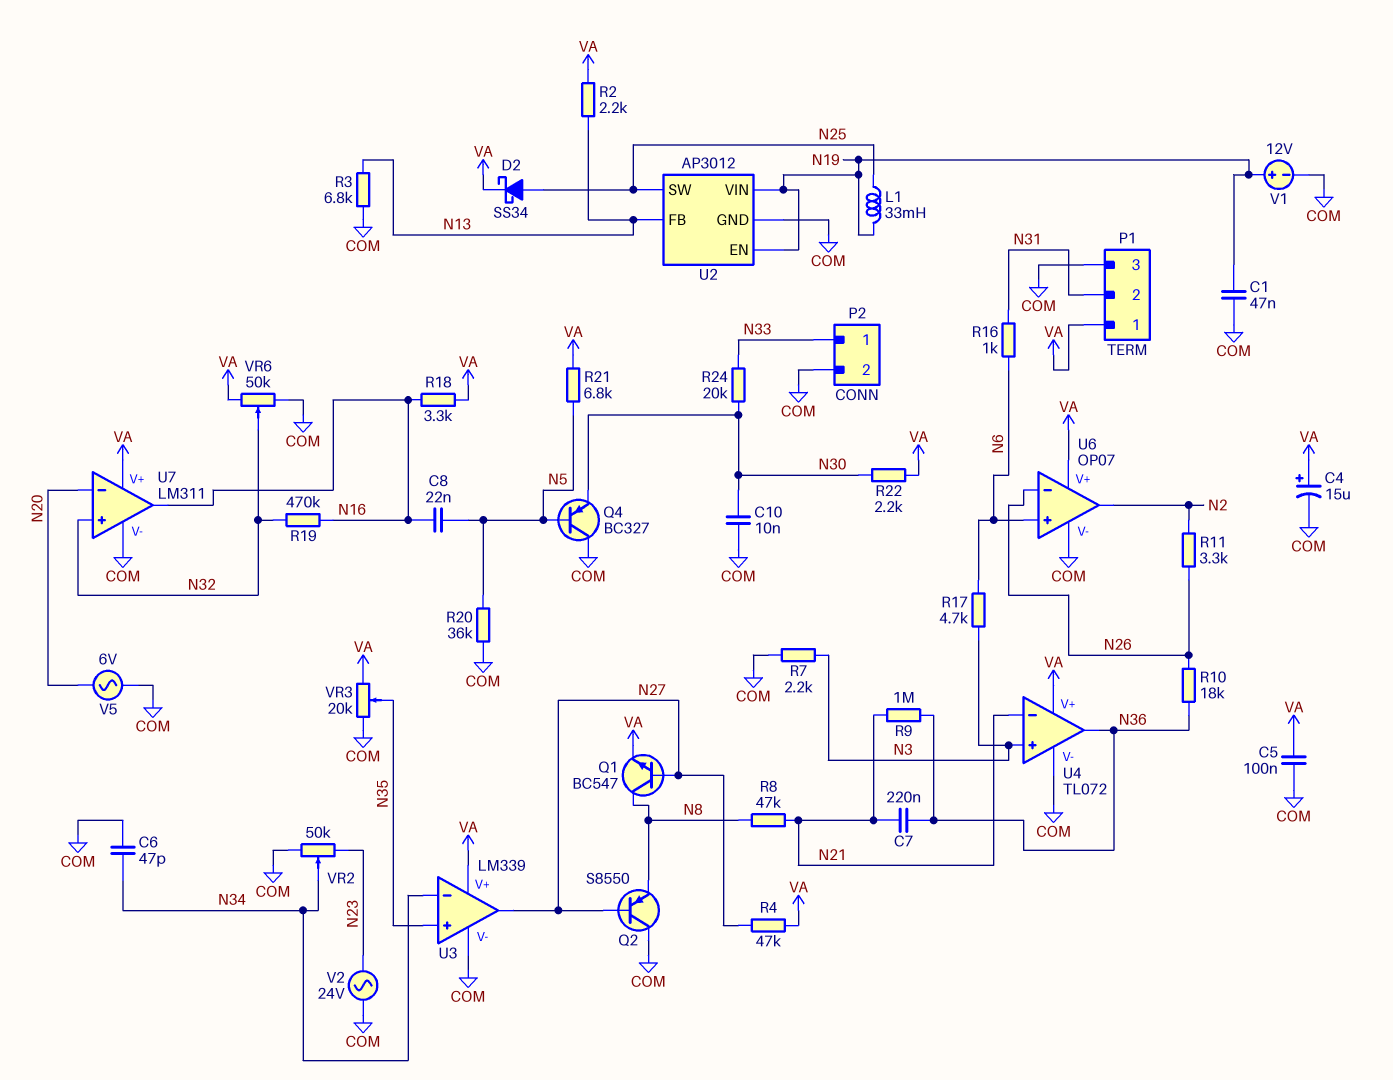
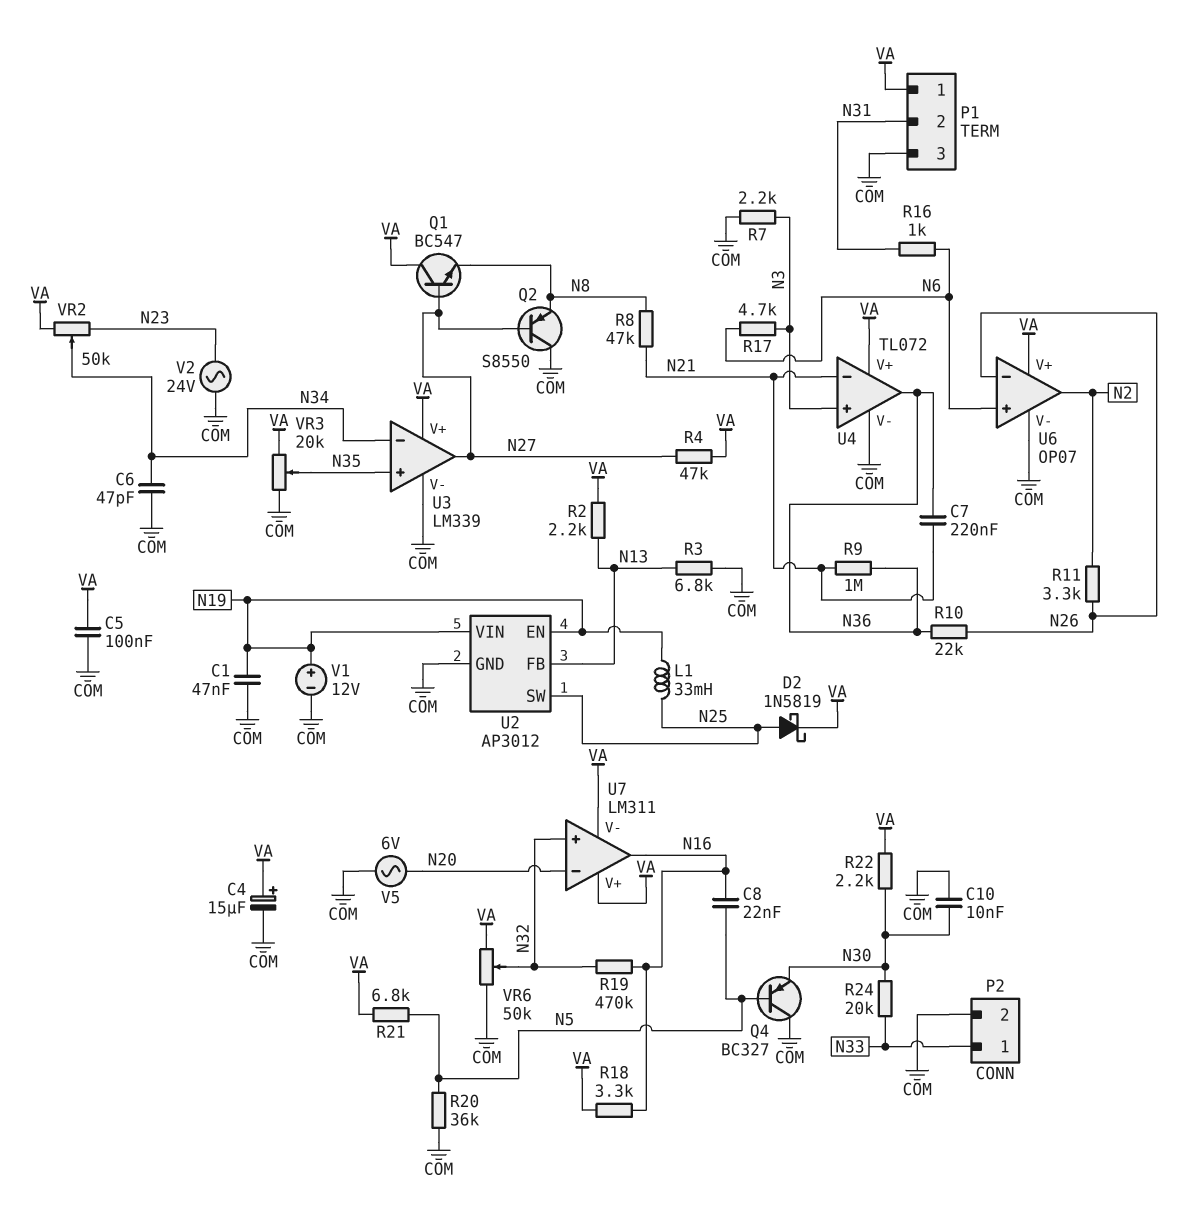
D2: schottky SS34 (A N25, K VA) -> schottky 1N5819 (A N25, K VA)
Q1: NPN BC547 (B N27, C N8, E VA) -> NPN BC547 (B N27, C VA, E N8)
R10: 18k (N26, N36) -> 22k (N26, N36)
U7 pin V-: COM -> VA
VR2: 50k (COM, N23, wiper N34) -> 50k (N23, VA, wiper N34)

